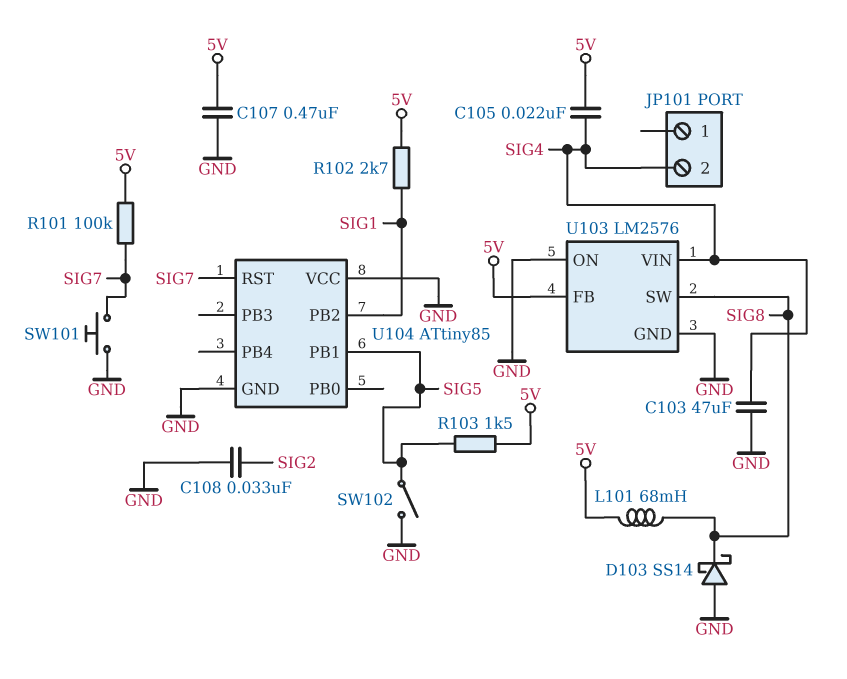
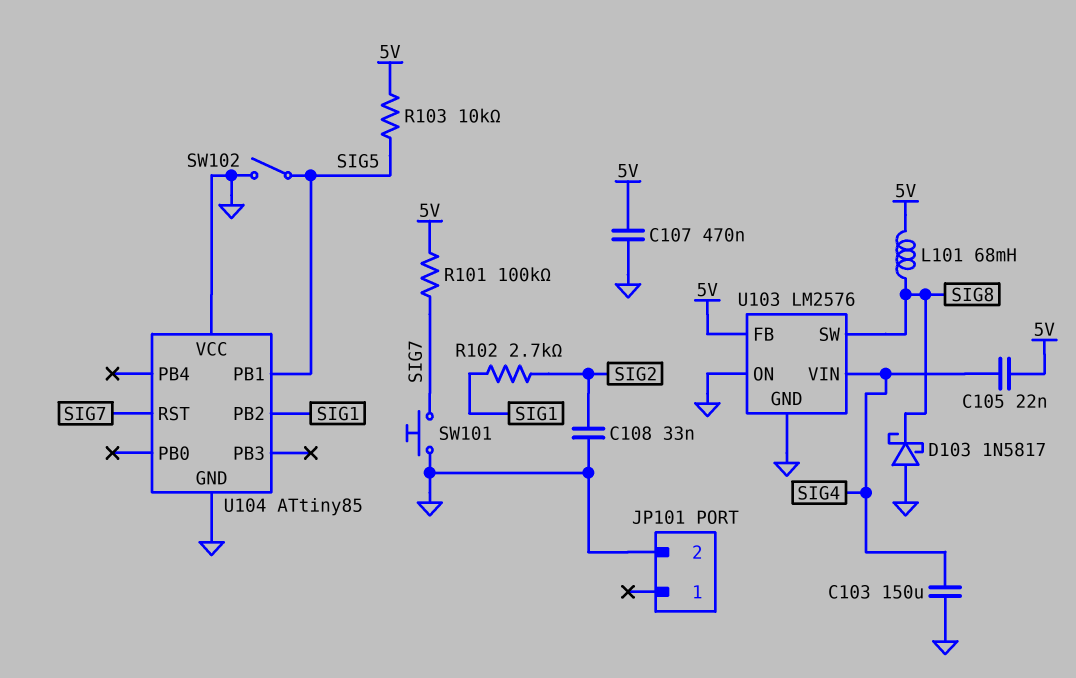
C103: 47uF (GND, SIG4) -> 150uF (GND, SIG4)
D103: schottky SS14 (A GND, K SIG8) -> schottky 1N5817 (A GND, K SIG8)
JP101 pin 2: SIG4 -> GND
R102: 2.7k (5V, SIG1) -> 2.7k (SIG1, SIG2)
R103: 1.5k (5V, SIG5) -> 10k (5V, SIG5)

